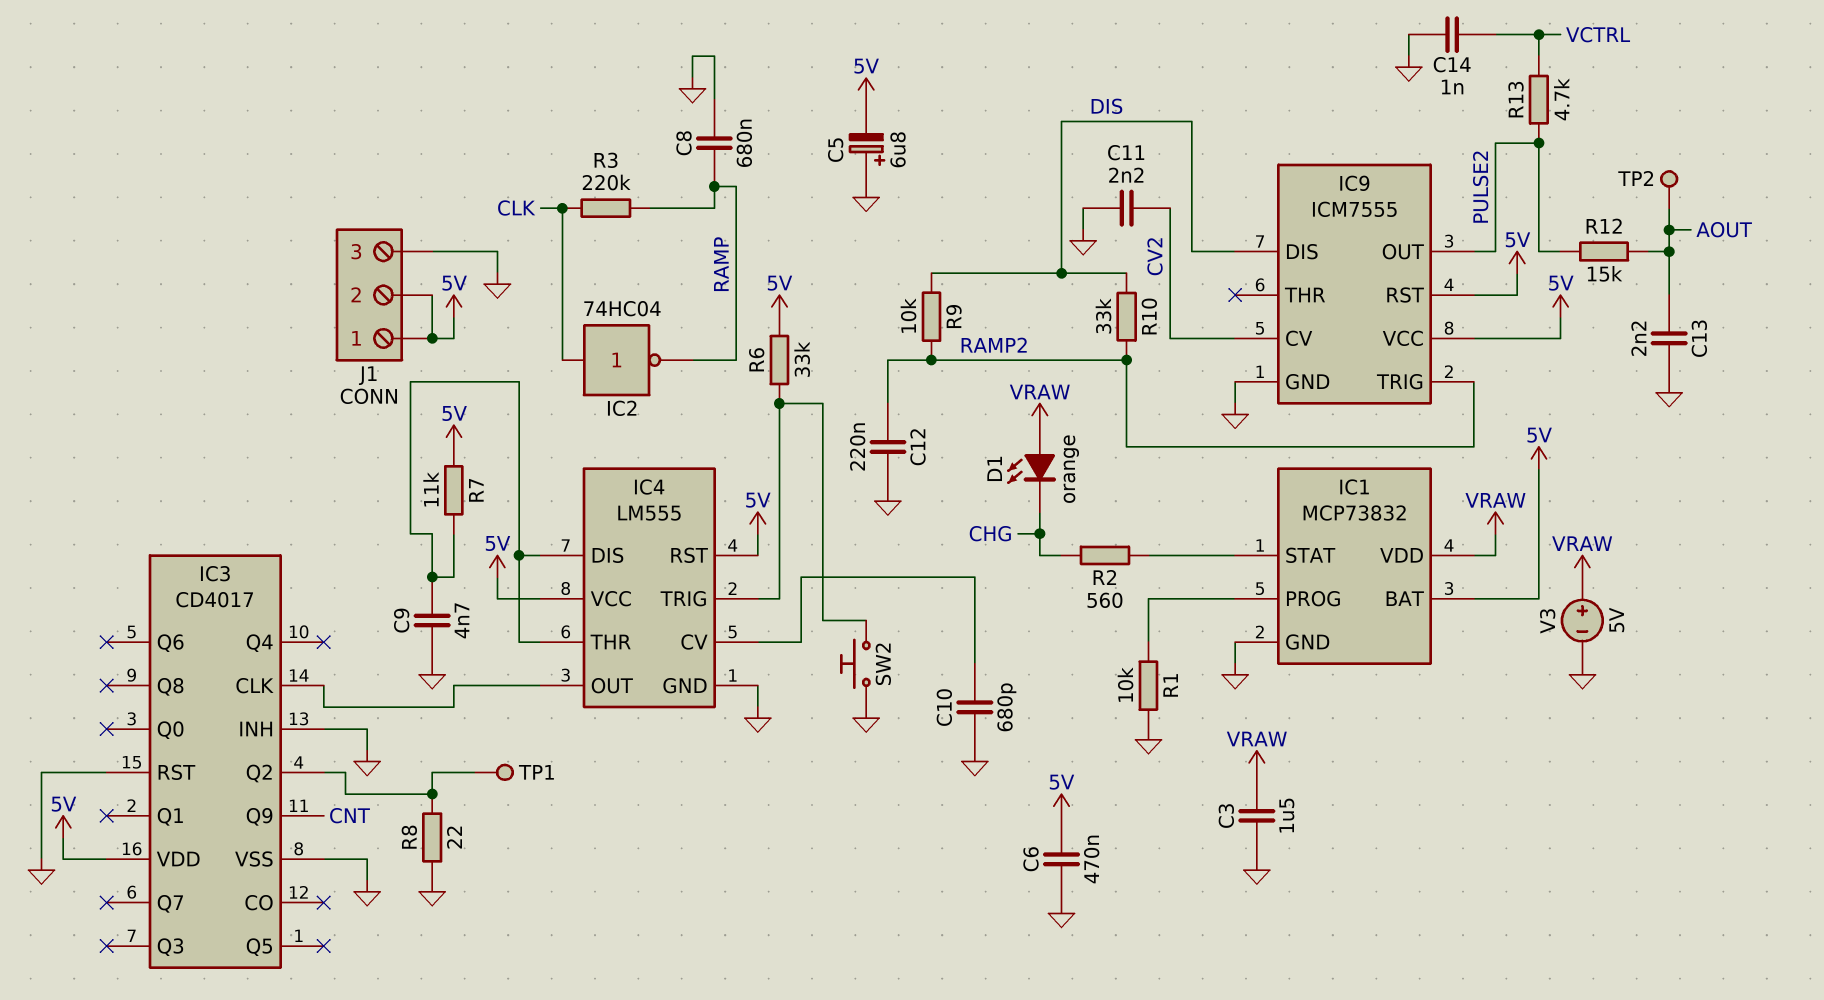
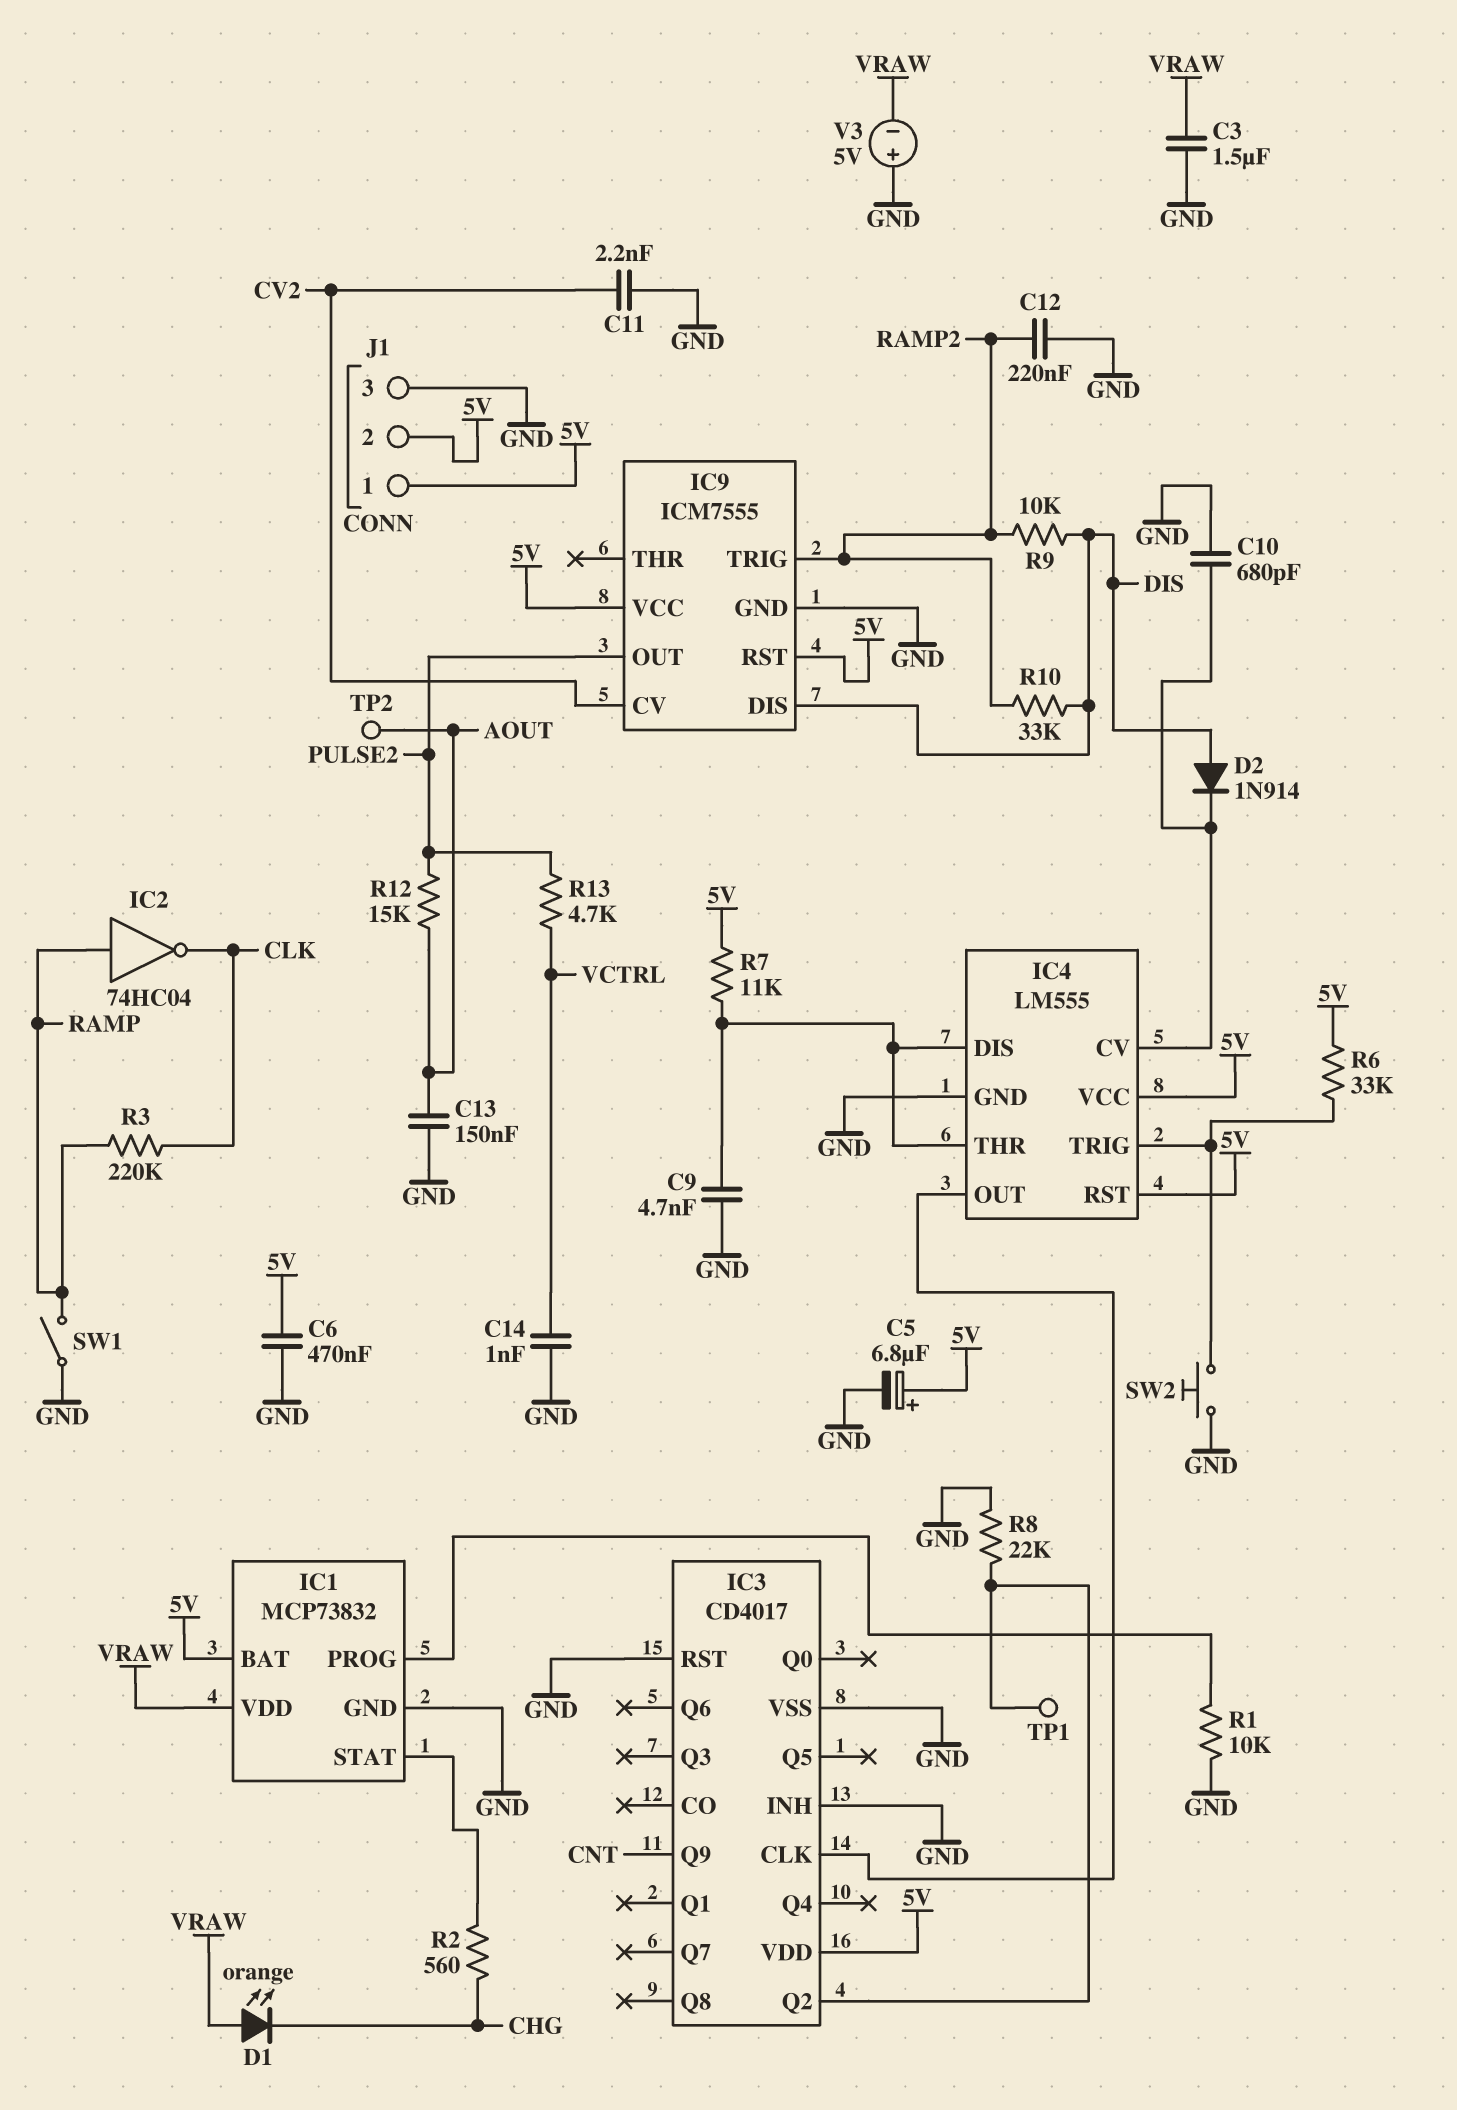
C5: 6.8uF (plus GND, minus 5V) -> 6.8uF (plus 5V, minus GND)
C8: 680nF (GND, RAMP) -> none
C13: 2.2nF (AOUT, GND) -> 150nF (AOUT, GND)
D2: none -> diode 1N914 (A DIS, K IC4/CV)
IC2: NOT 74HC04 (in CLK, out RAMP) -> NOT 74HC04 (in RAMP, out CLK)
R8: 22 (GND, IC3/Q2) -> 22k (GND, IC3/Q2)
SW1: none -> switch (GND, RAMP)
V3: 5V (plus VRAW, minus GND) -> 5V (plus GND, minus VRAW)

